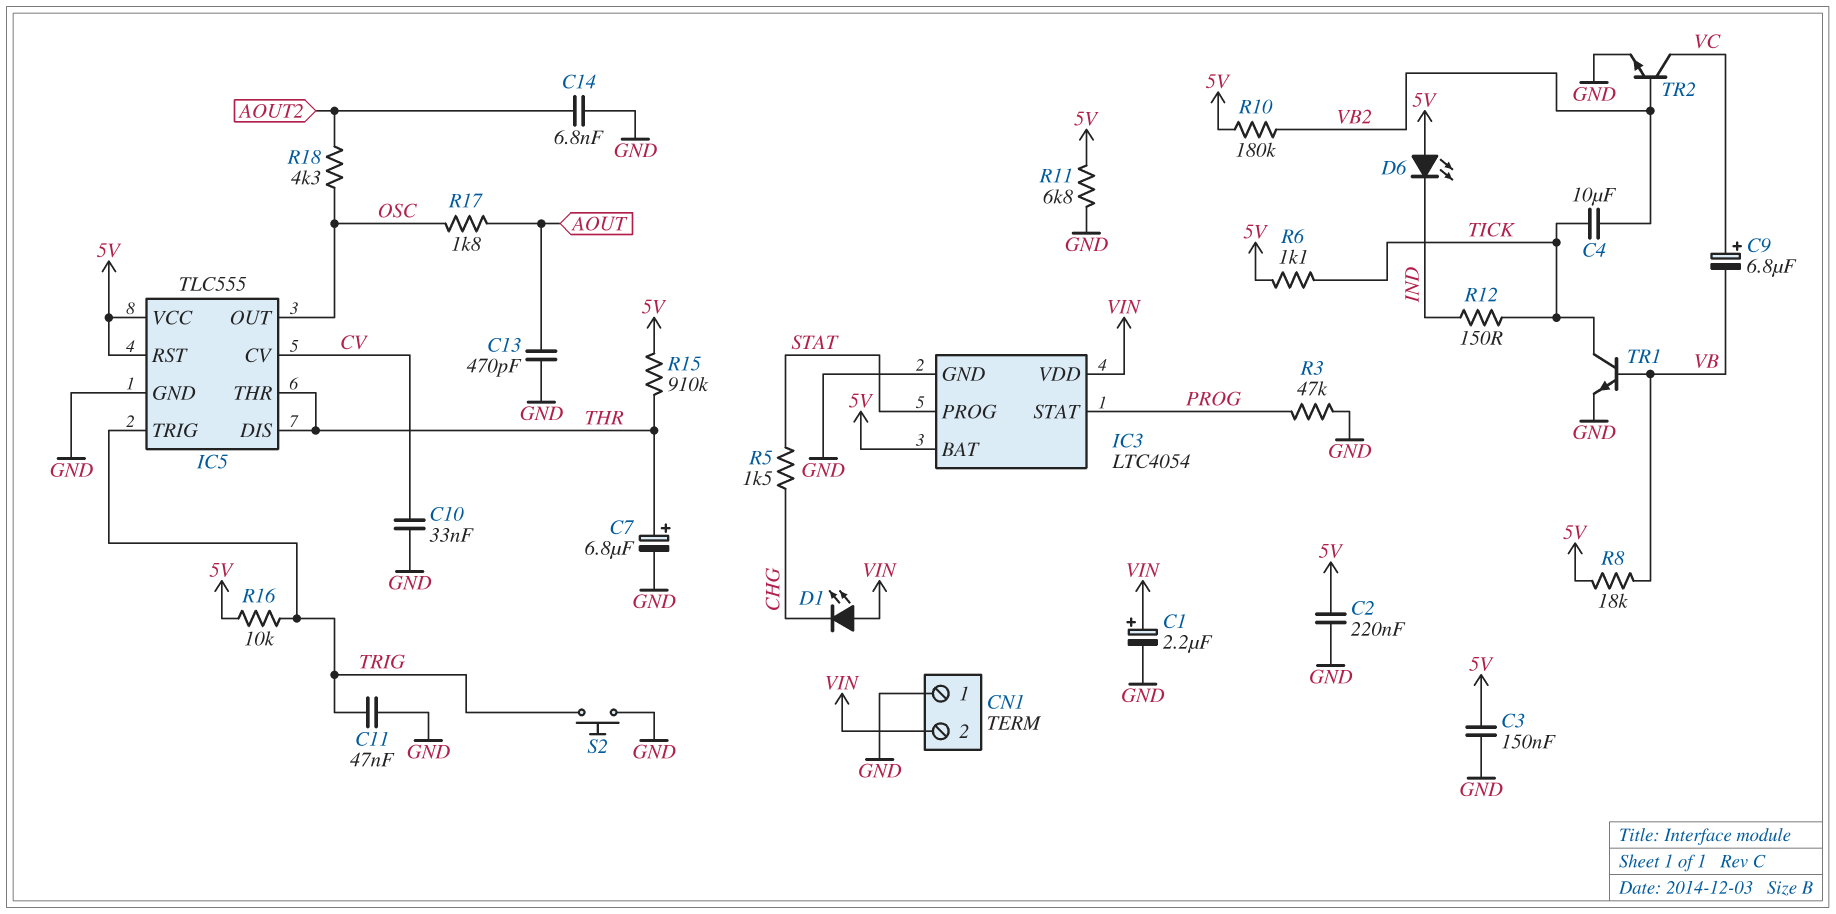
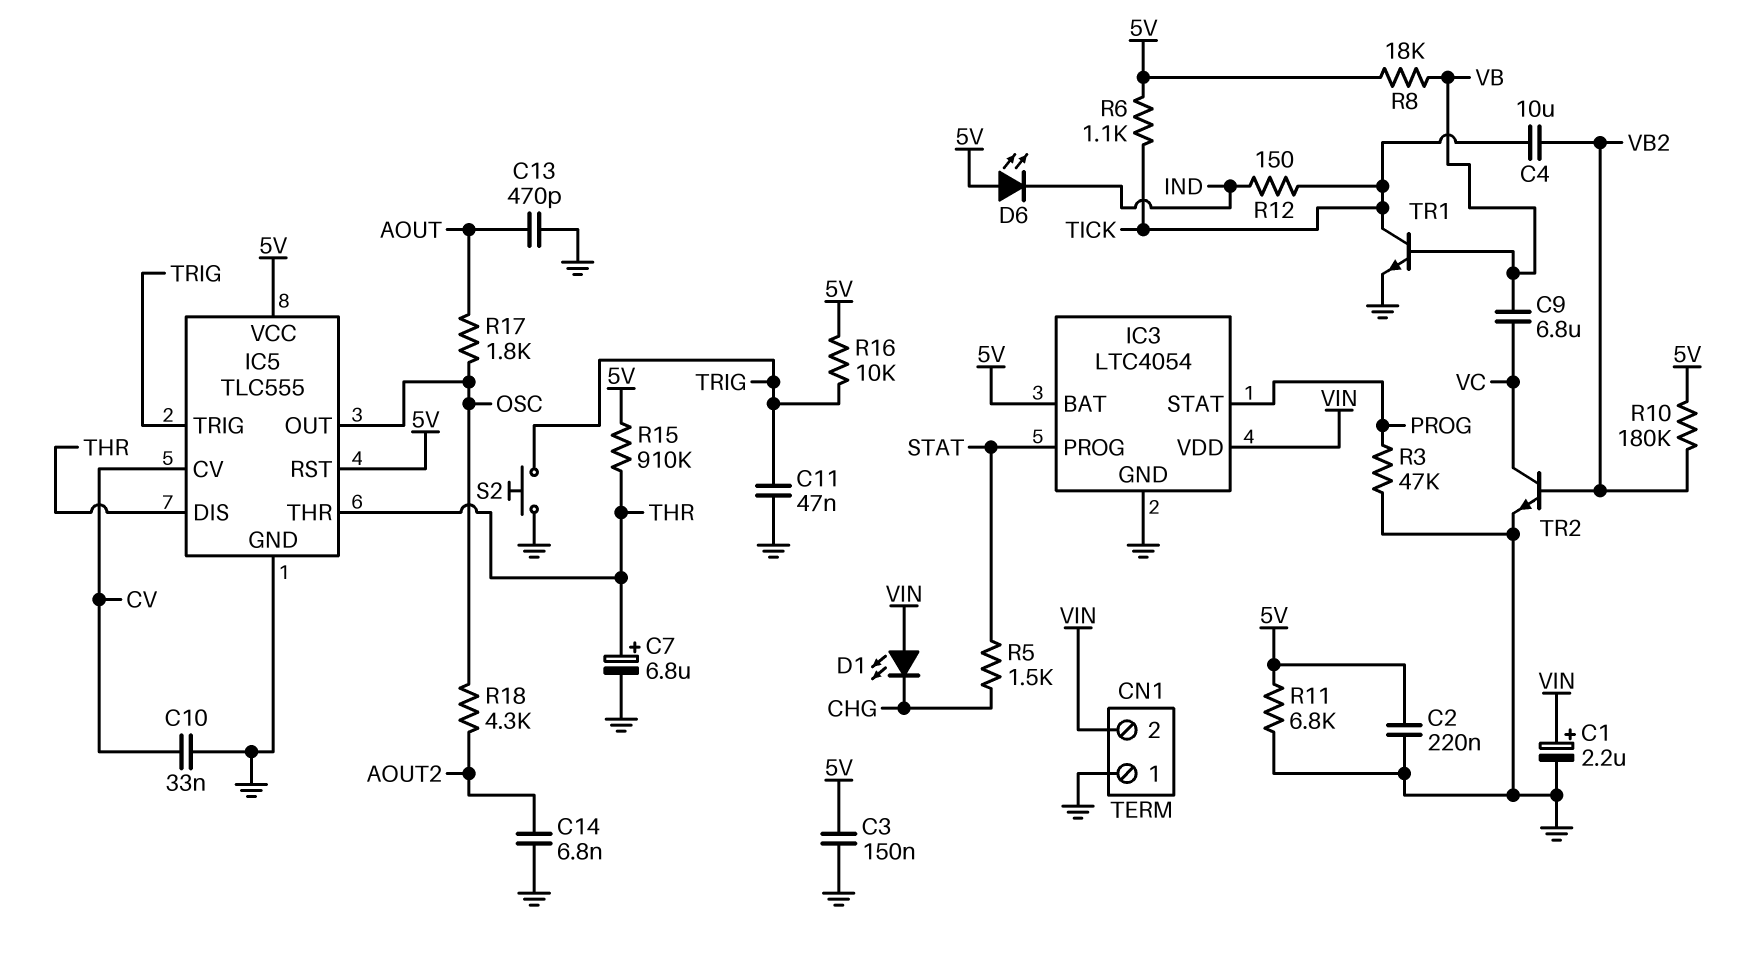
C9: 6.8uF (plus VC, minus VB) -> 6.8uF (VB, VC)

